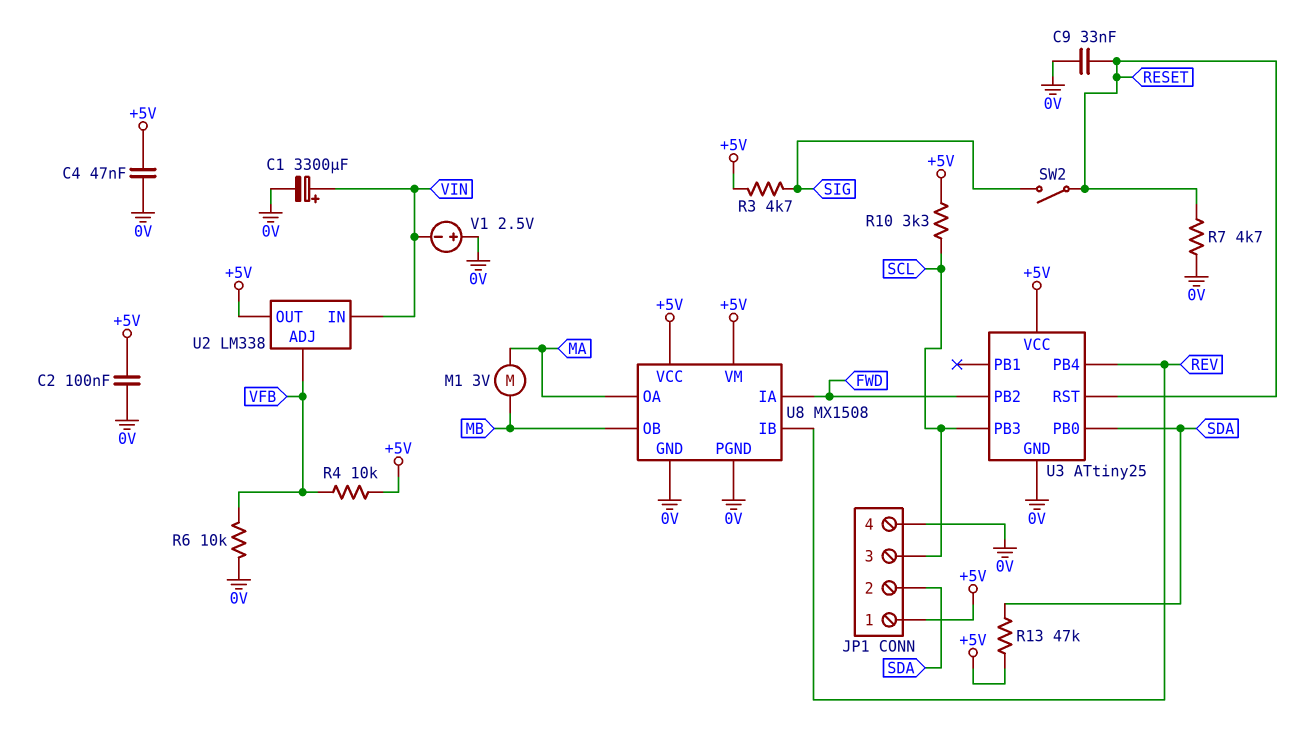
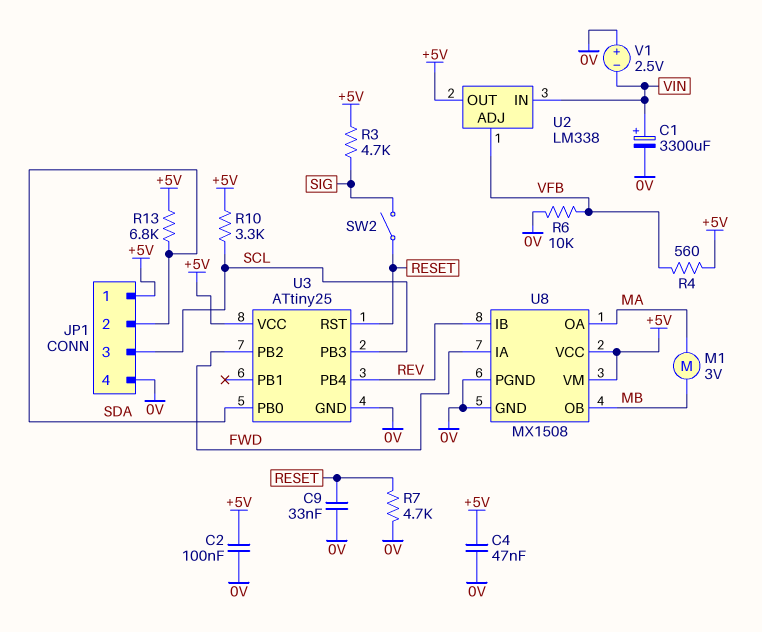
R4: 10k (+5V, VFB) -> 560 (+5V, VFB)
R13: 47k (+5V, SDA) -> 6.8k (+5V, SDA)

